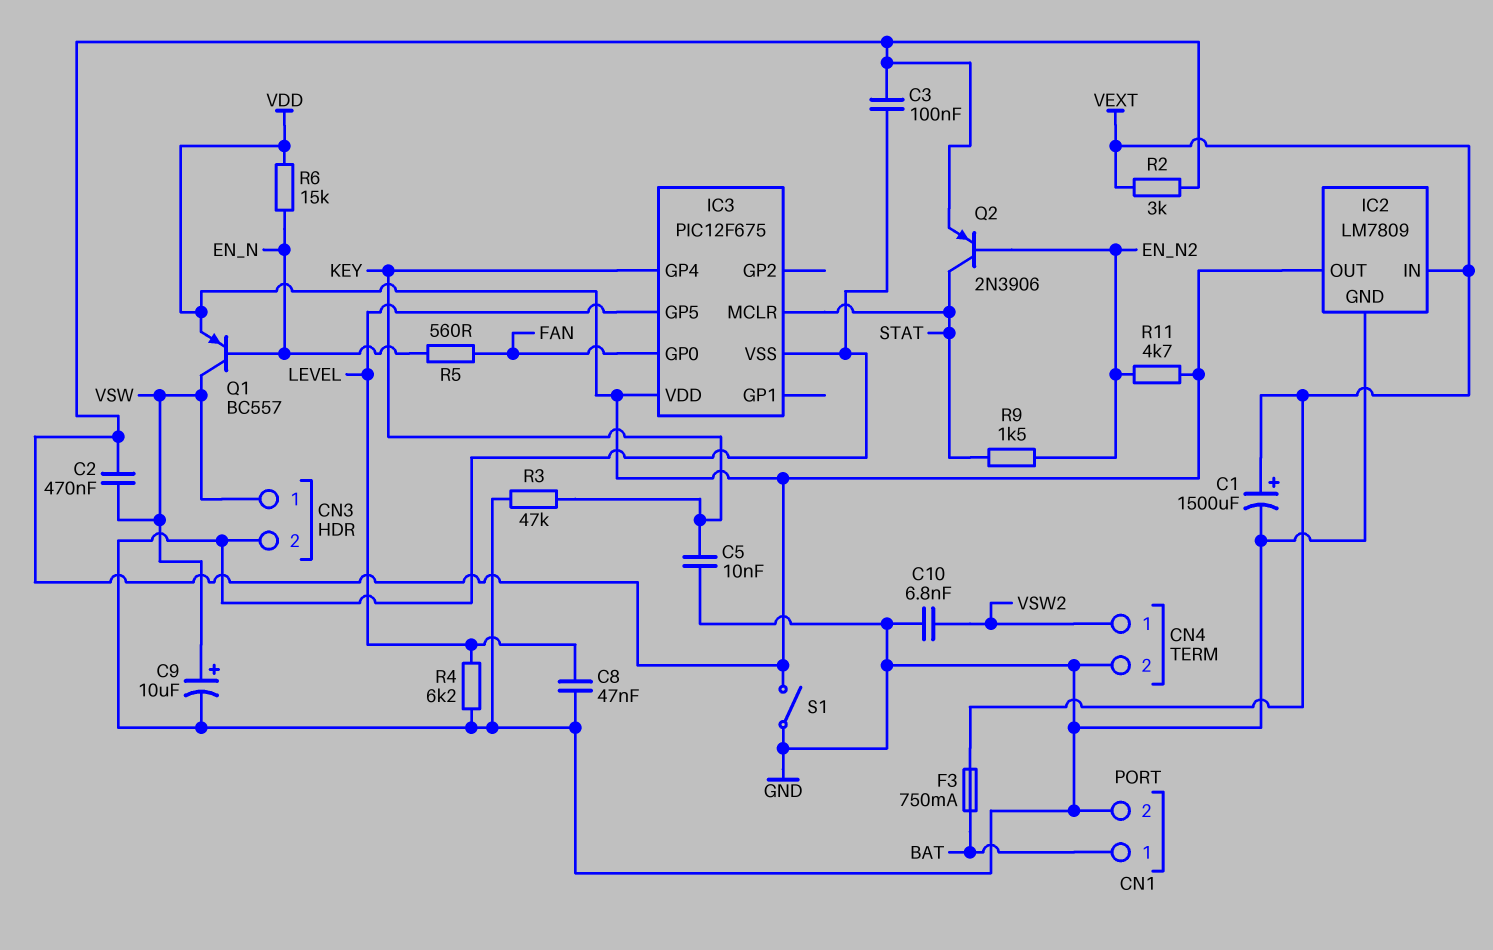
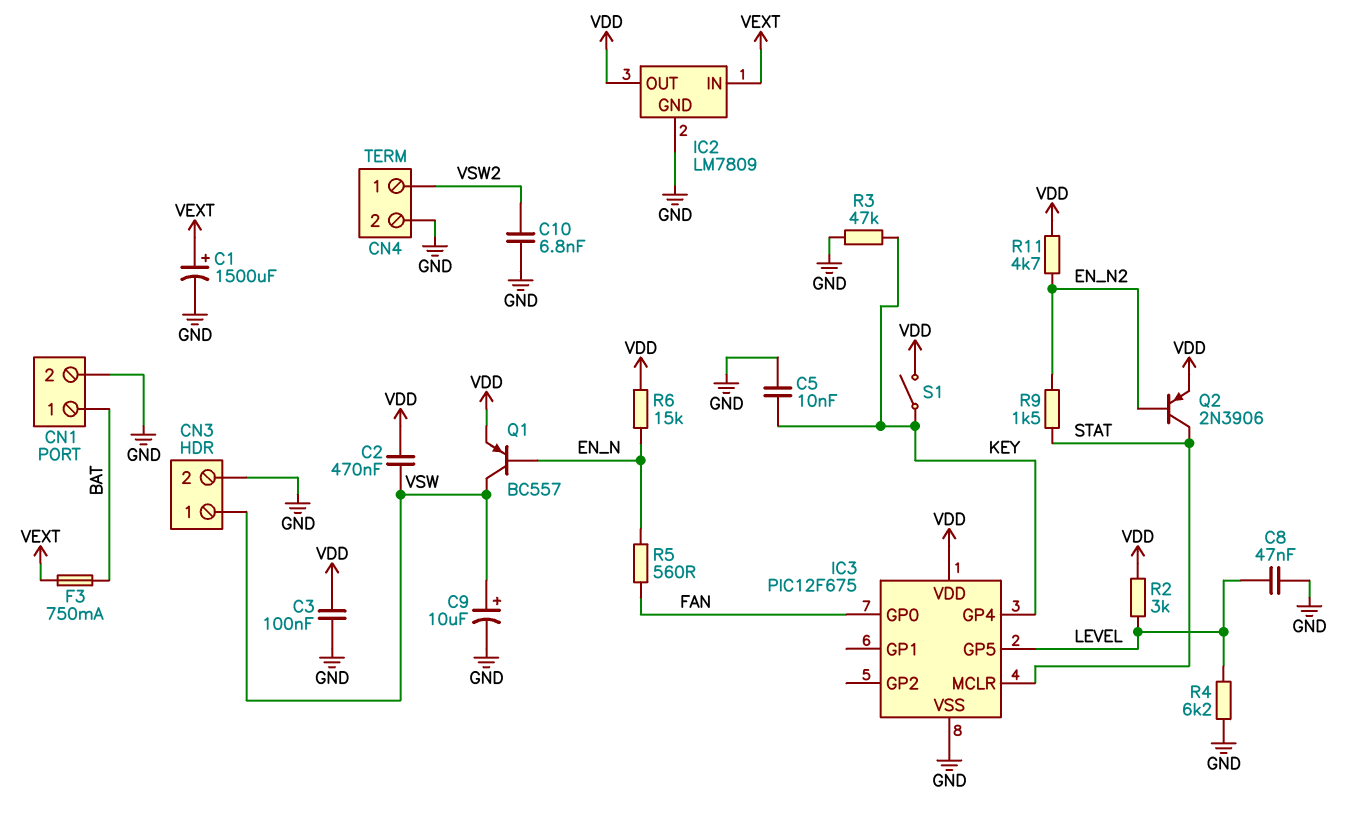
R2: 3k (VDD, VEXT) -> 3k (LEVEL, VDD)
S1: switch (GND, VDD) -> switch (KEY, VDD)

